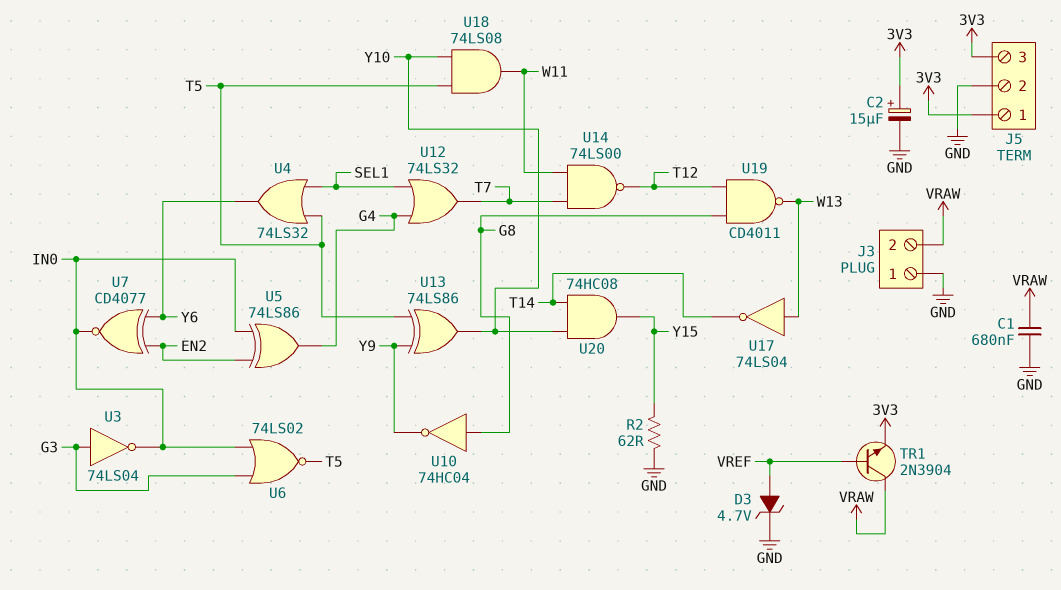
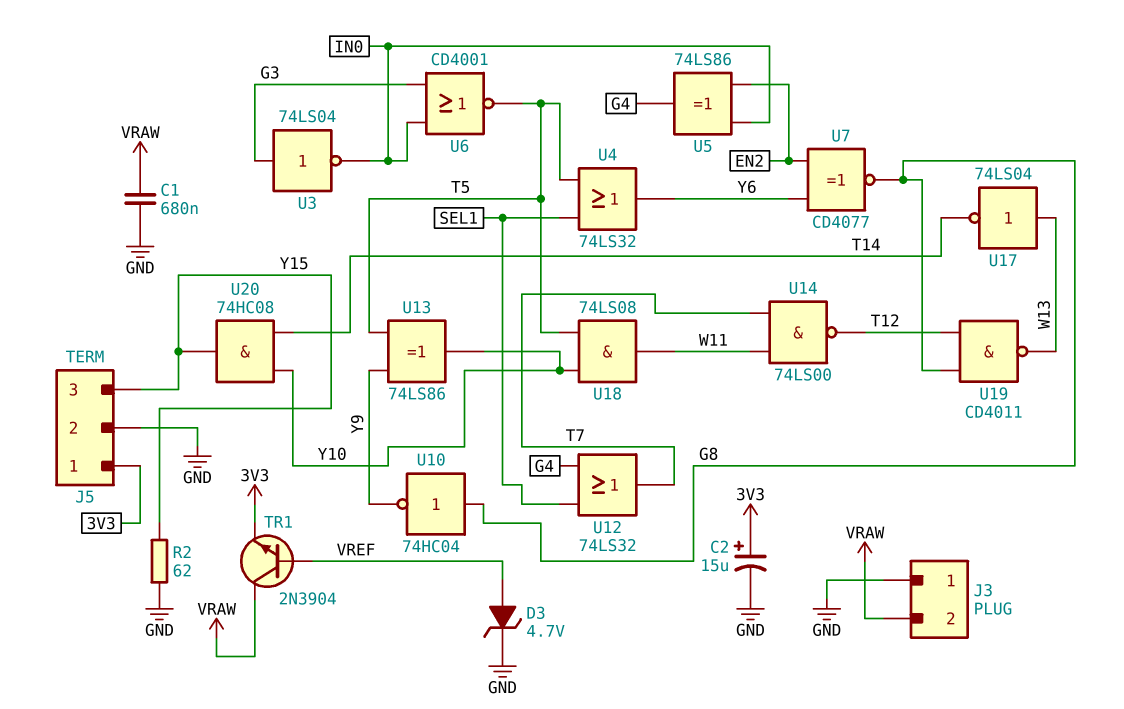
J5 pin 3: 3V3 -> Y15
U6: NOR 74LS02 (in G3, in IN0, out T5) -> NOR CD4001 (in G3, in IN0, out T5)
U7: XNOR CD4077 (in EN2, in Y6, out IN0) -> XNOR CD4077 (in EN2, in Y6, out G8)

